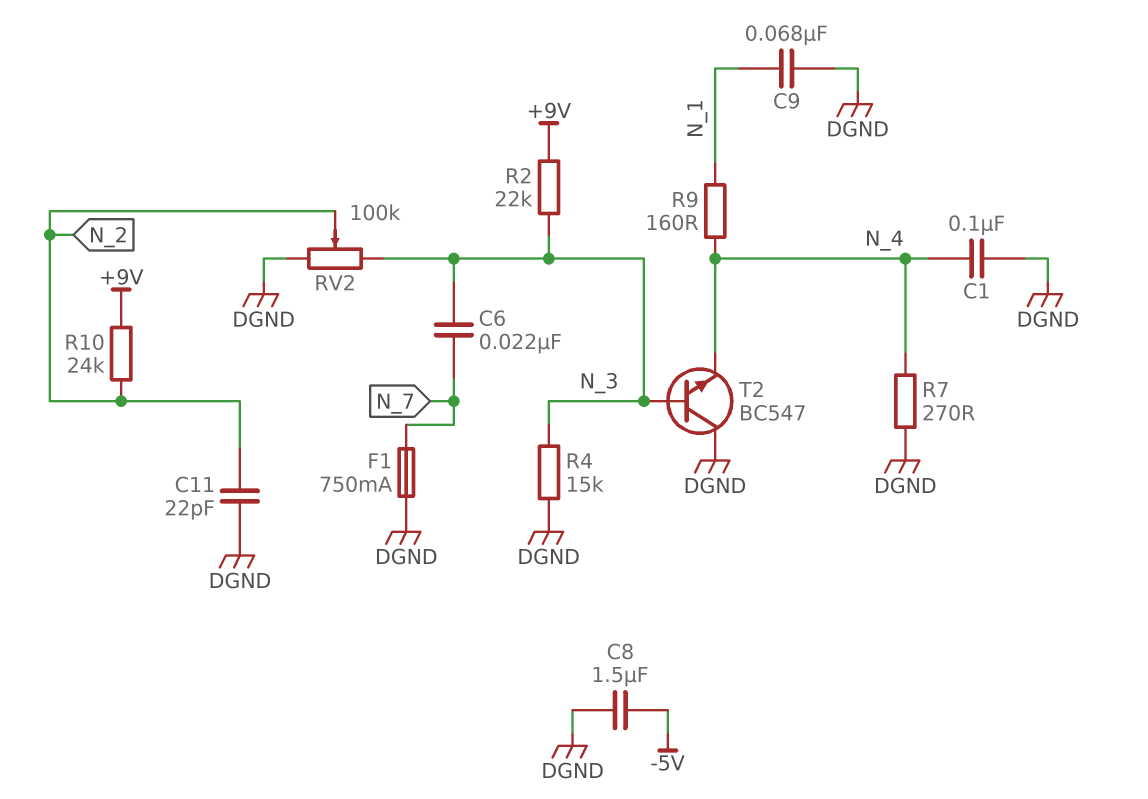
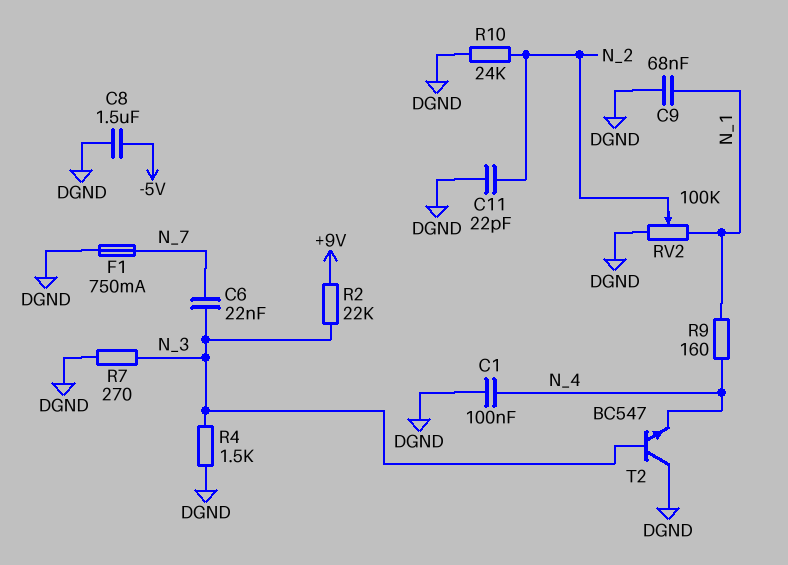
R4: 15k (DGND, N_3) -> 1.5k (DGND, N_3)
R7: 270 (DGND, N_4) -> 270 (DGND, N_3)
R10: 24k (+9V, N_2) -> 24k (DGND, N_2)
RV2: 100k (DGND, N_3, wiper N_2) -> 100k (DGND, N_1, wiper N_2)

